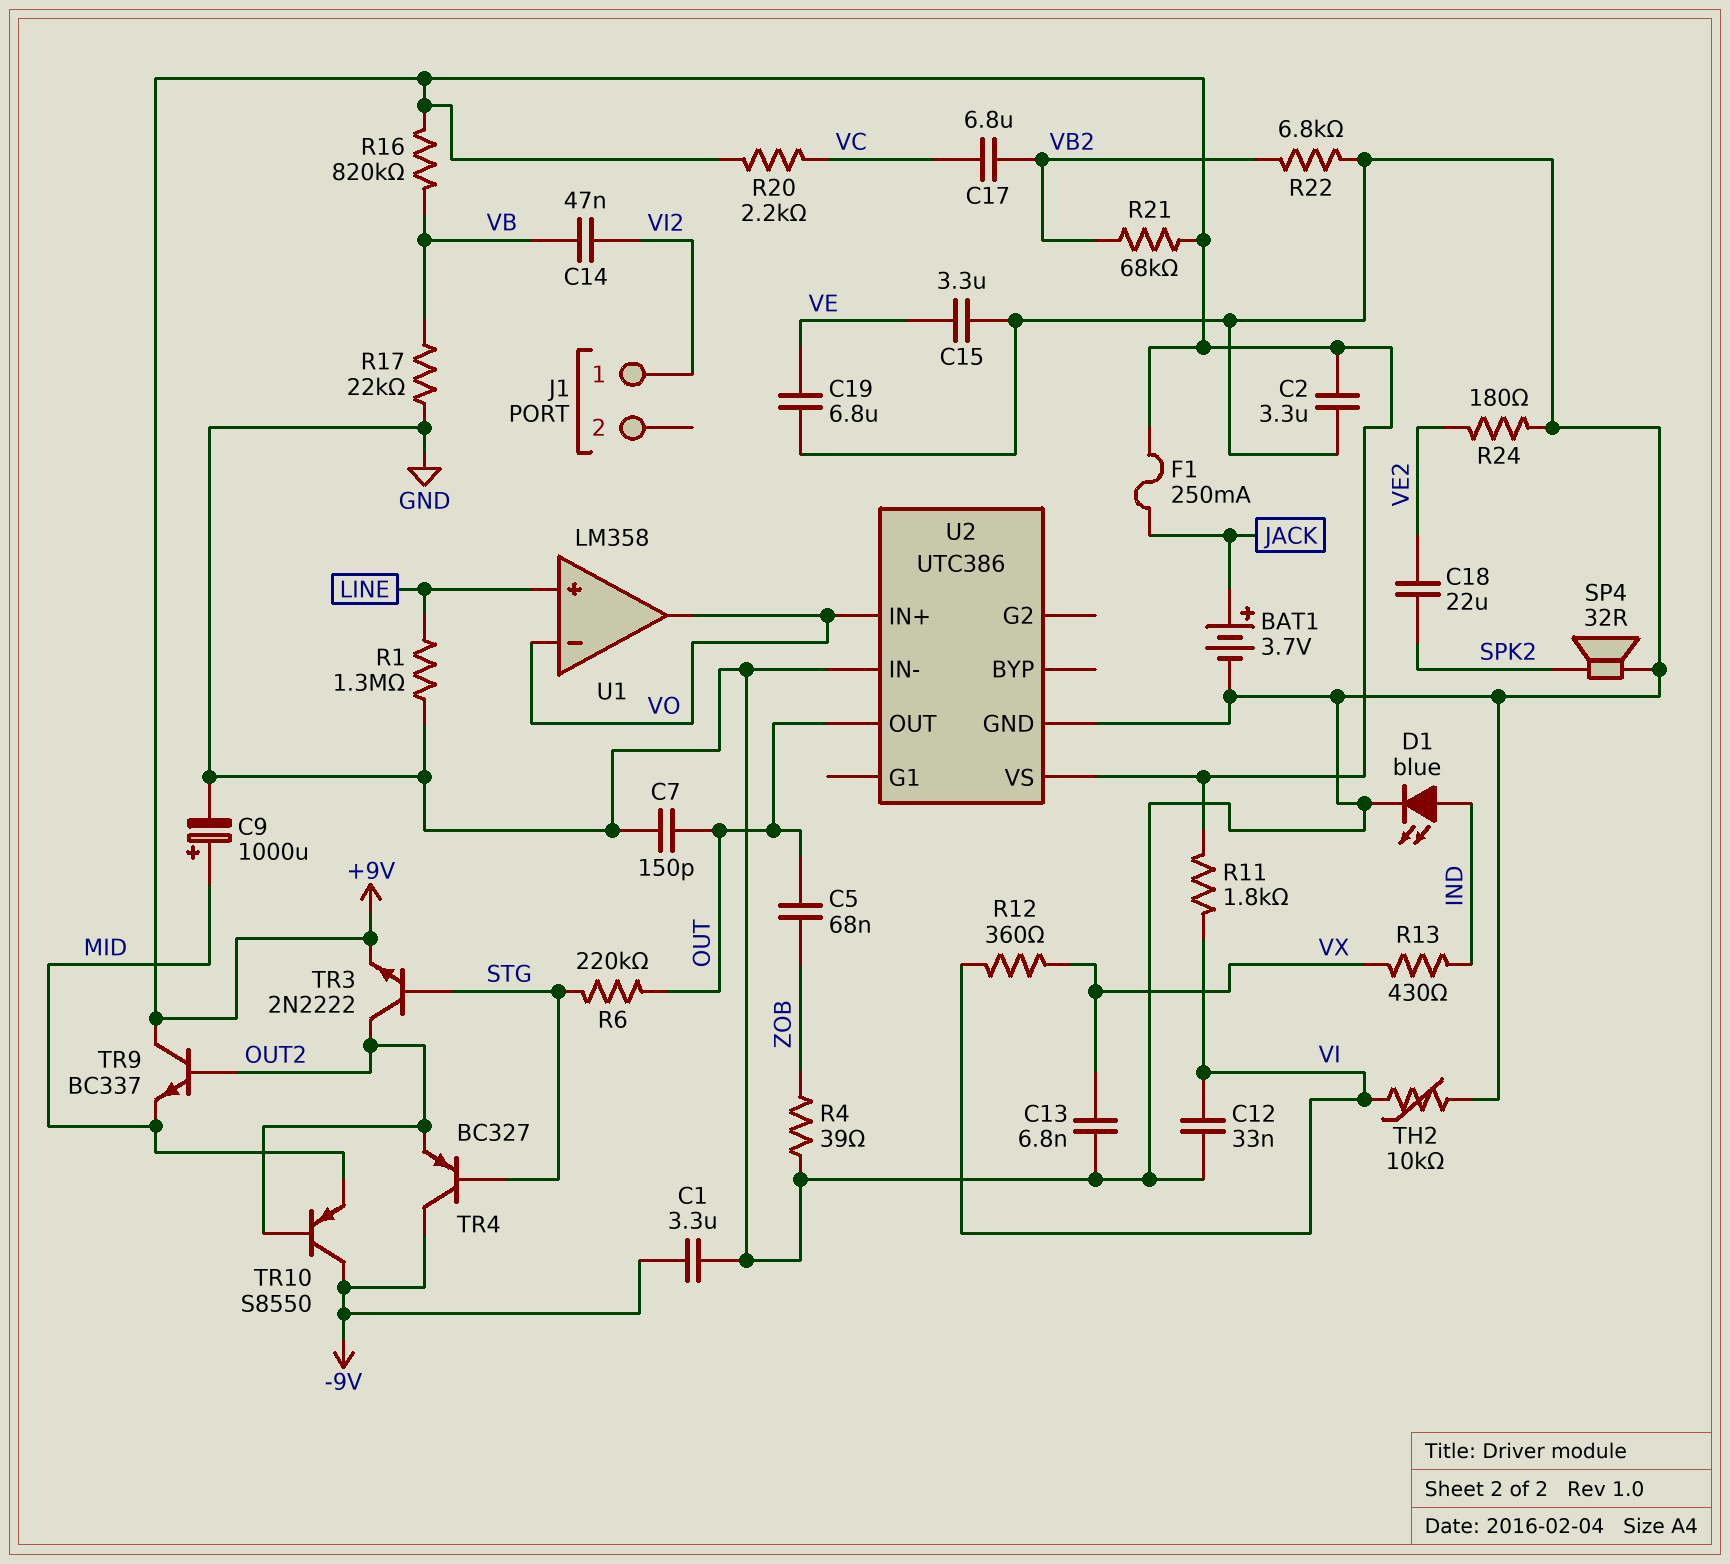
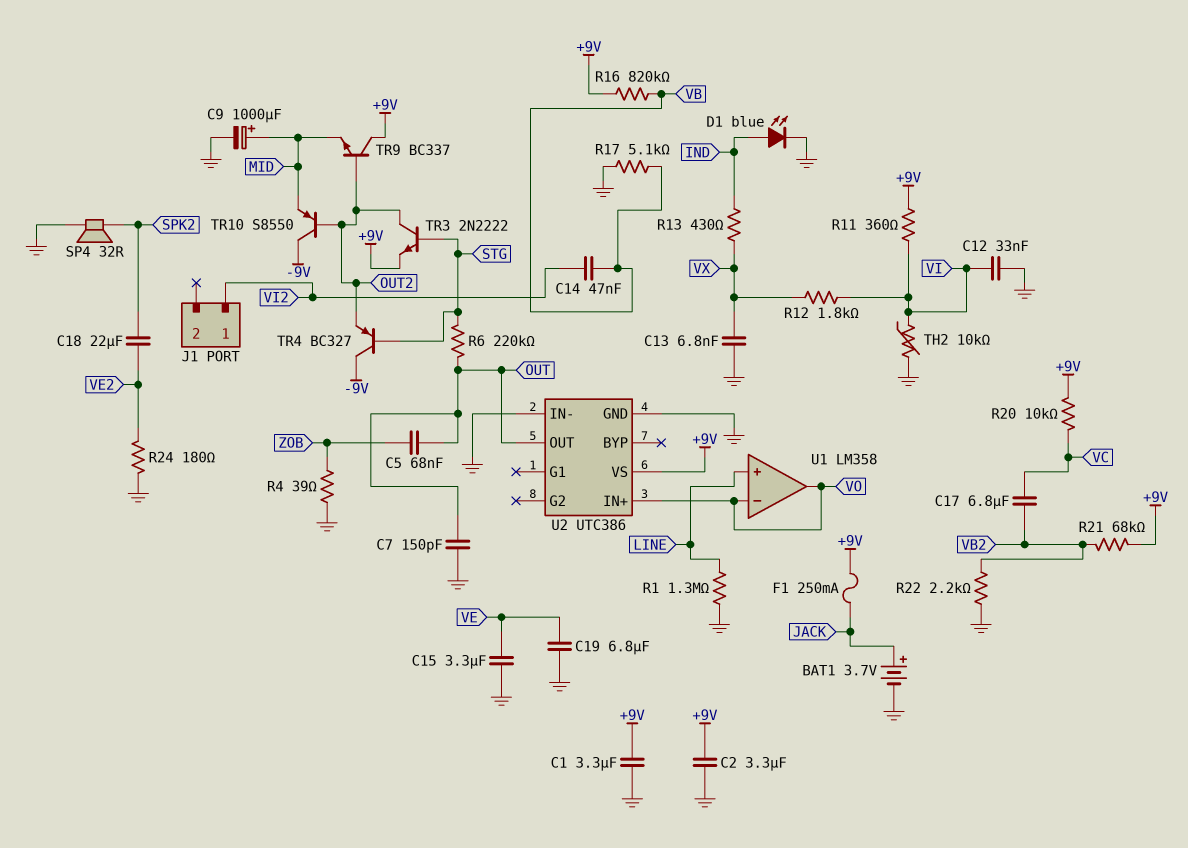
C1: 3.3uF (-9V, GND) -> 3.3uF (+9V, GND)
R11: 1.8k (+9V, VI) -> 360 (+9V, VI)
R12: 360 (VI, VX) -> 1.8k (VI, VX)
R17: 22k (GND, VB) -> 5.1k (GND, VB)
R20: 2.2k (+9V, VC) -> 10k (+9V, VC)
R22: 6.8k (GND, VB2) -> 2.2k (GND, VB2)

